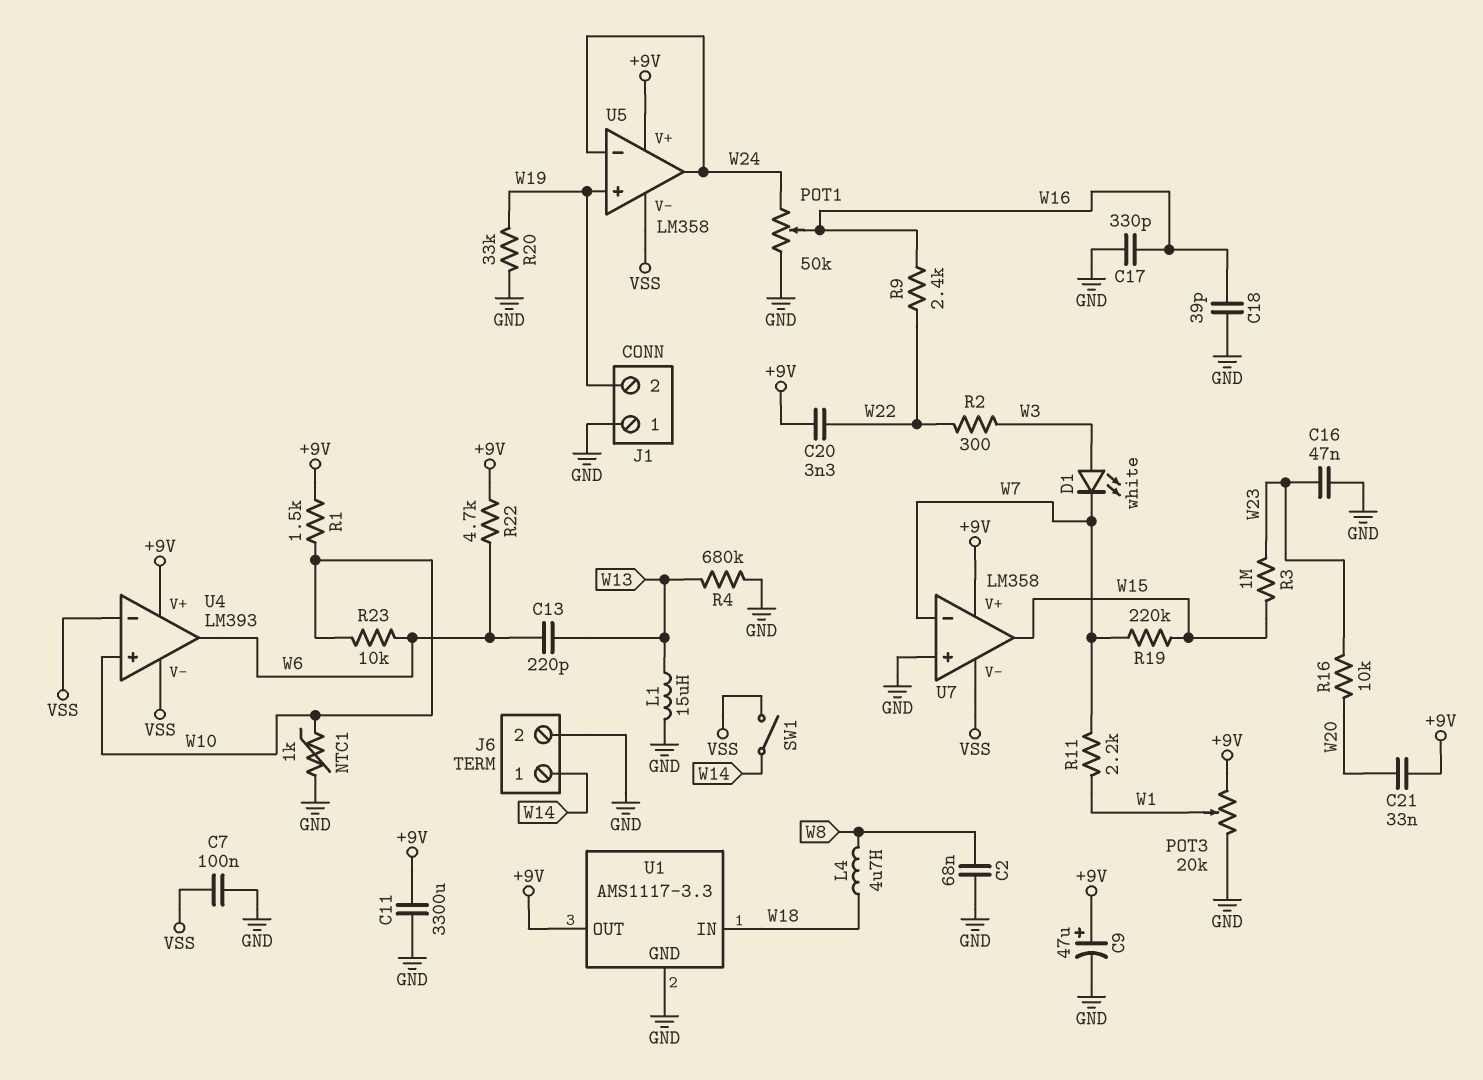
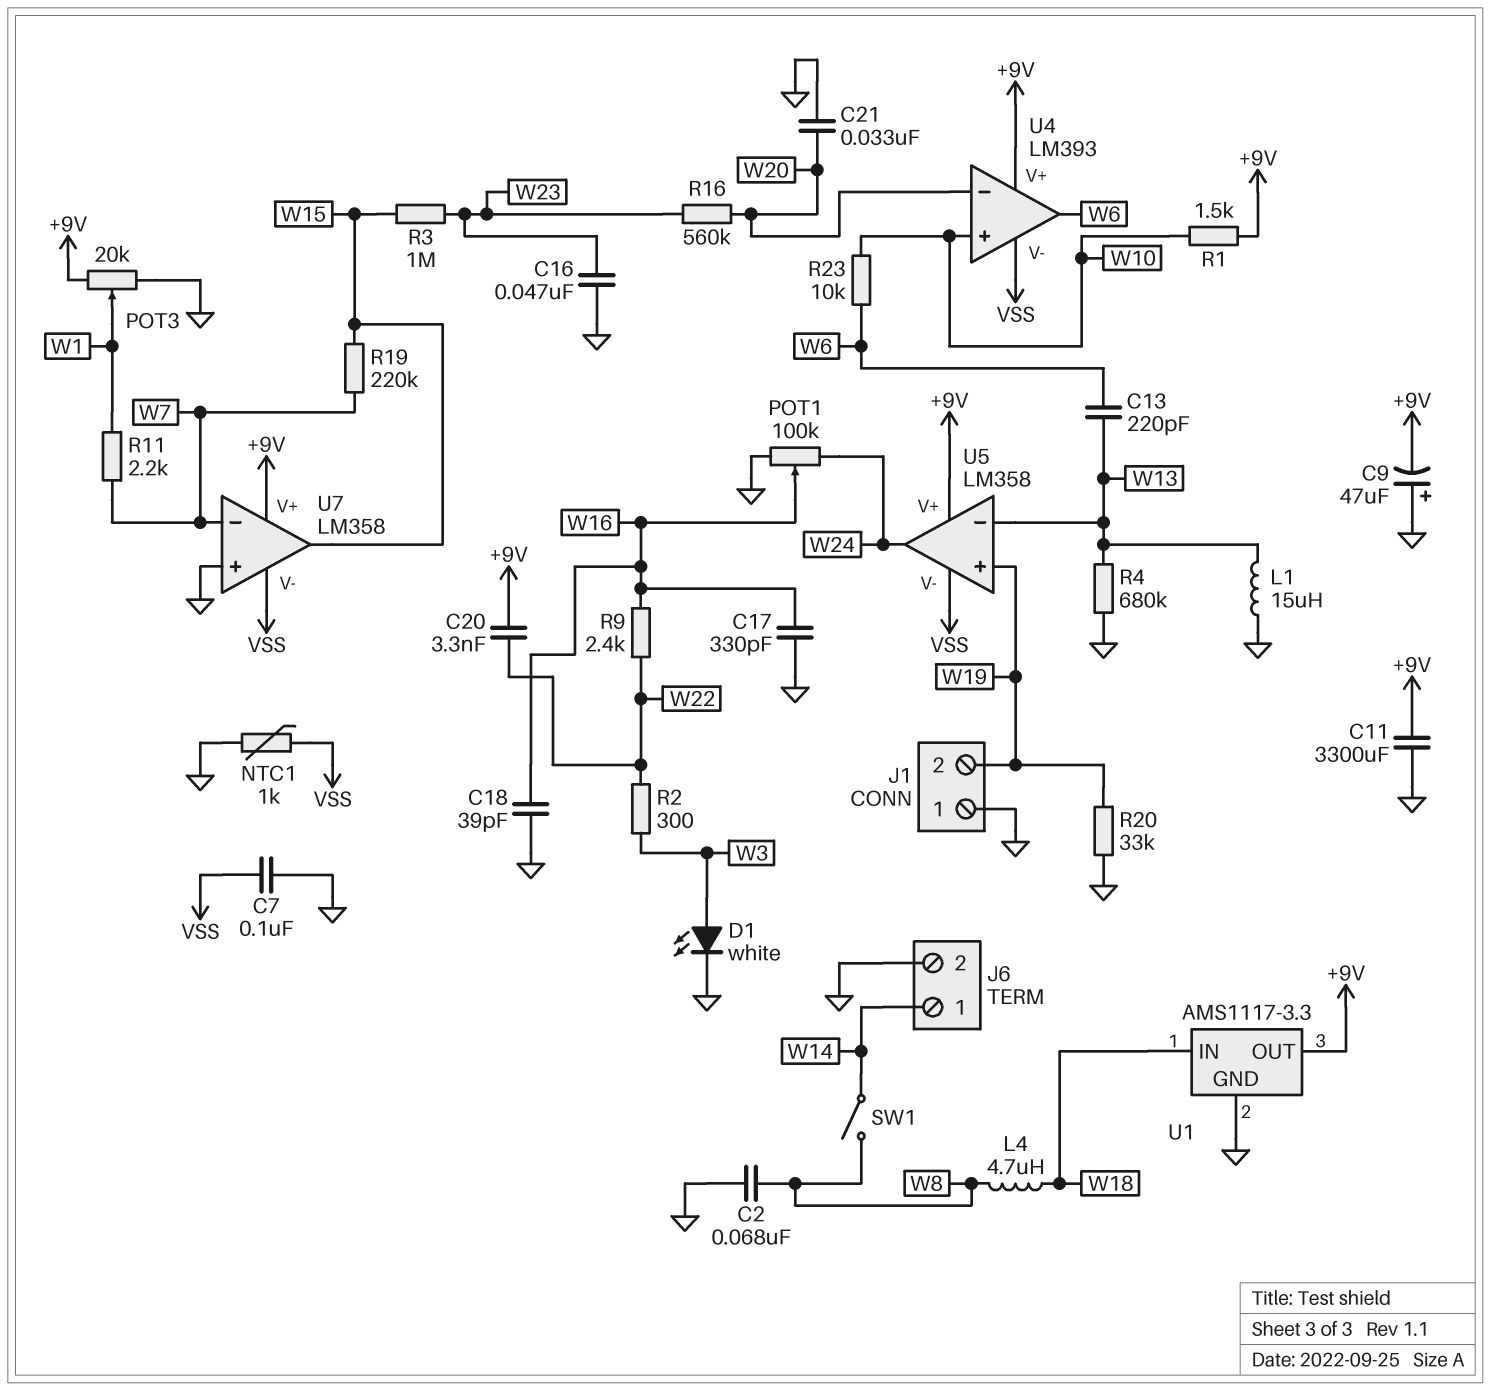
C9: 47uF (plus +9V, minus GND) -> 47uF (plus GND, minus +9V)
C21: 33nF (+9V, W20) -> 33nF (GND, W20)
D1: LED white (A W3, K W7) -> LED white (A W3, K GND)
NTC1: 1k (GND, W10) -> 1k (GND, VSS)
POT1: 50k (GND, W24, wiper W16) -> 100k (GND, W24, wiper W16)
R16: 10k (W20, W23) -> 560k (W20, W23)
R22: 4.7k (+9V, W6) -> none
SW1: switch (VSS, W14) -> switch (W8, W14)
U4 pin in-: VSS -> W20
U5 pin in-: W24 -> W13

